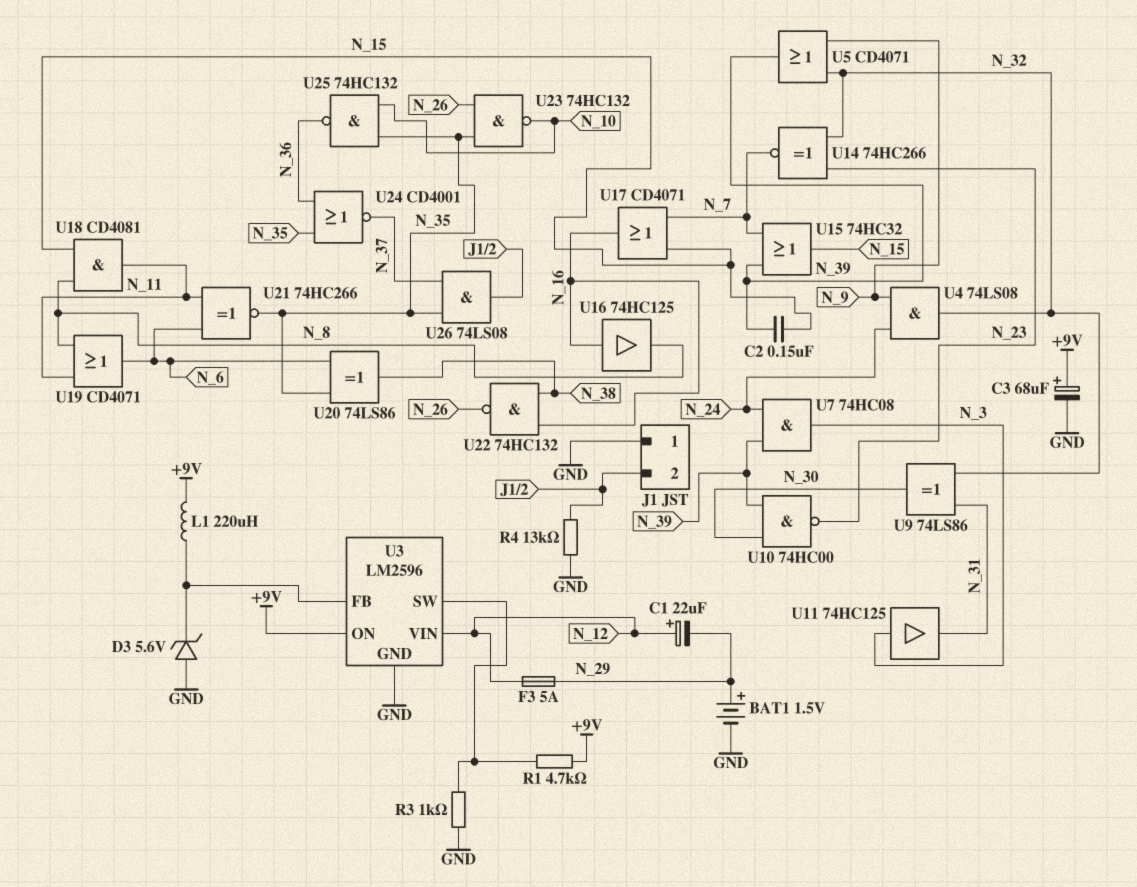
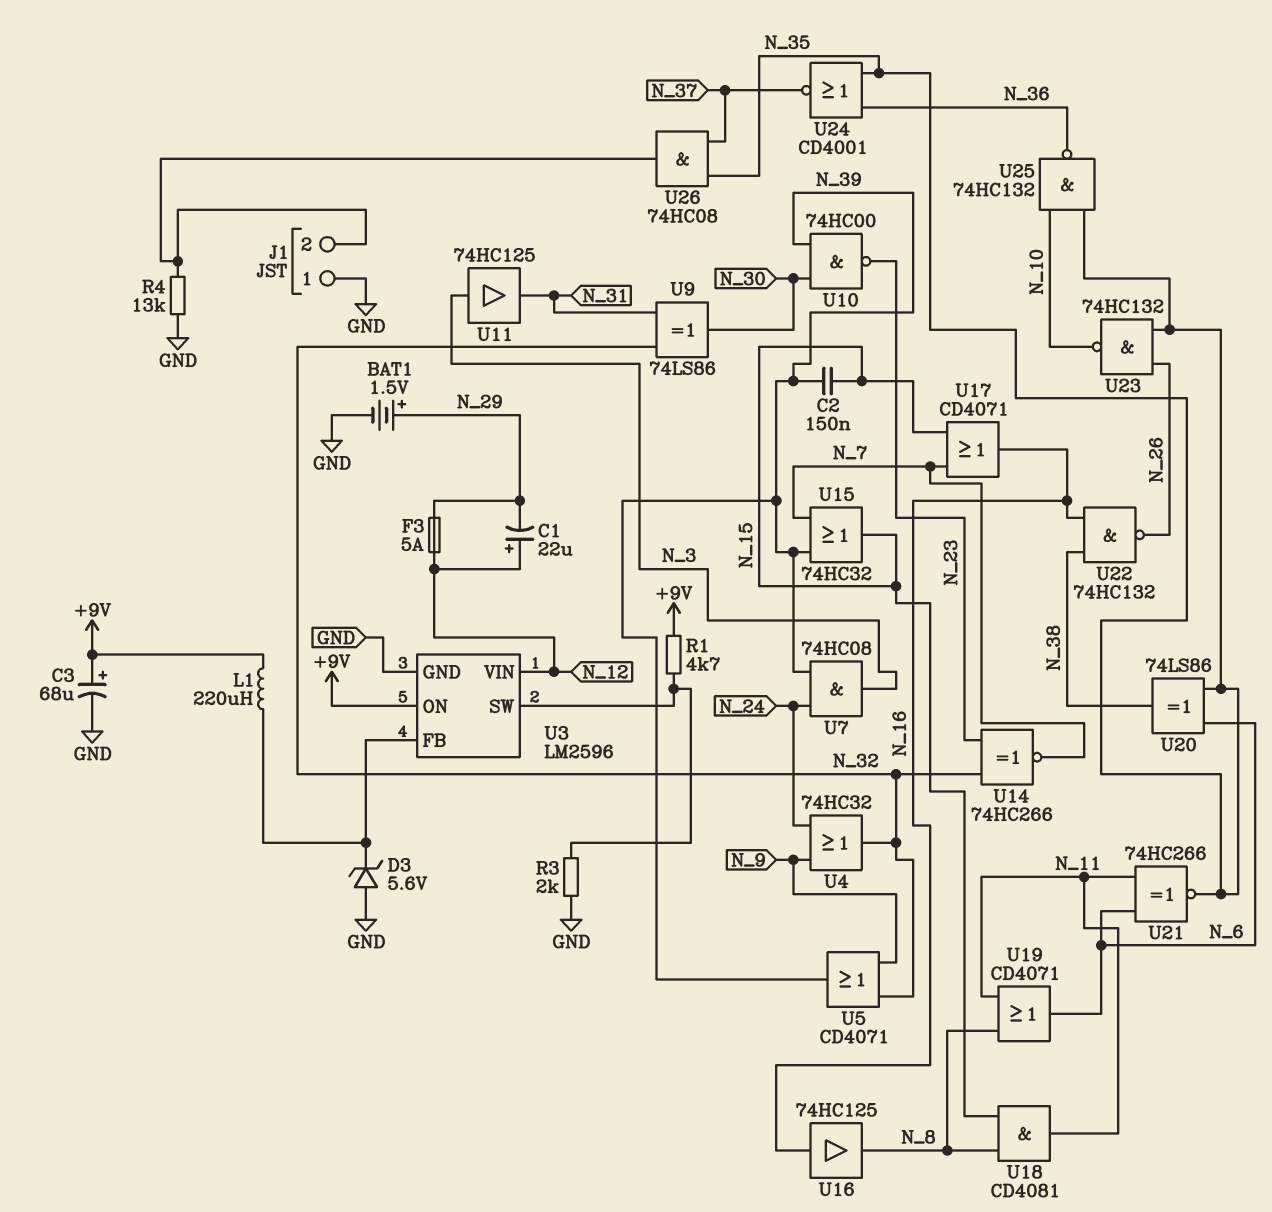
R3: 1k (GND, U3/SW) -> 2k (GND, U3/SW)
U4: AND 74LS08 (in N_9, in N_24, out N_32) -> OR 74HC32 (in N_9, in N_24, out N_32)
U26: AND 74LS08 (in N_35, in N_37, out J1/2) -> AND 74HC08 (in N_35, in N_37, out J1/2)

